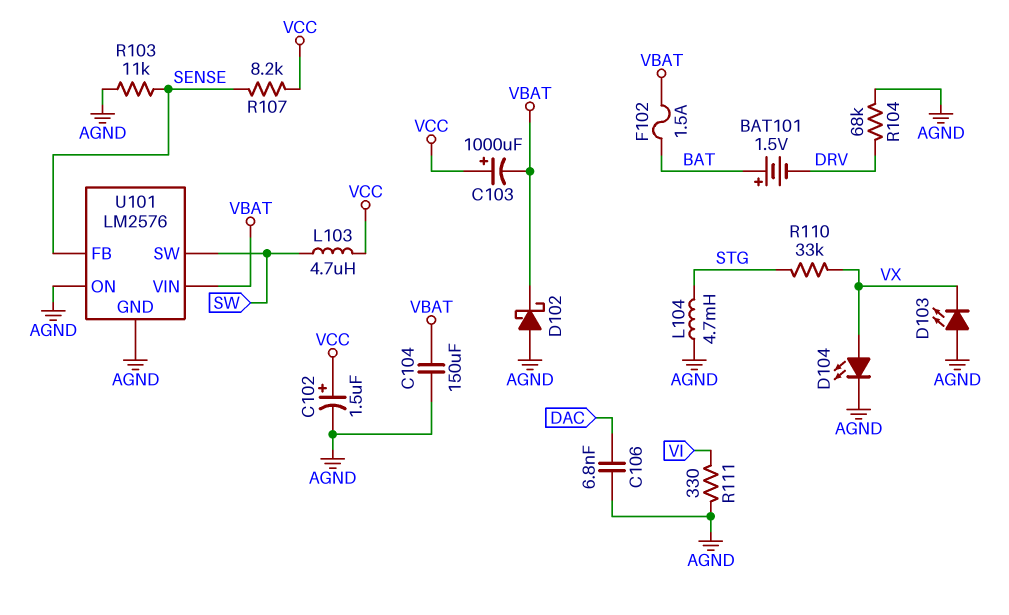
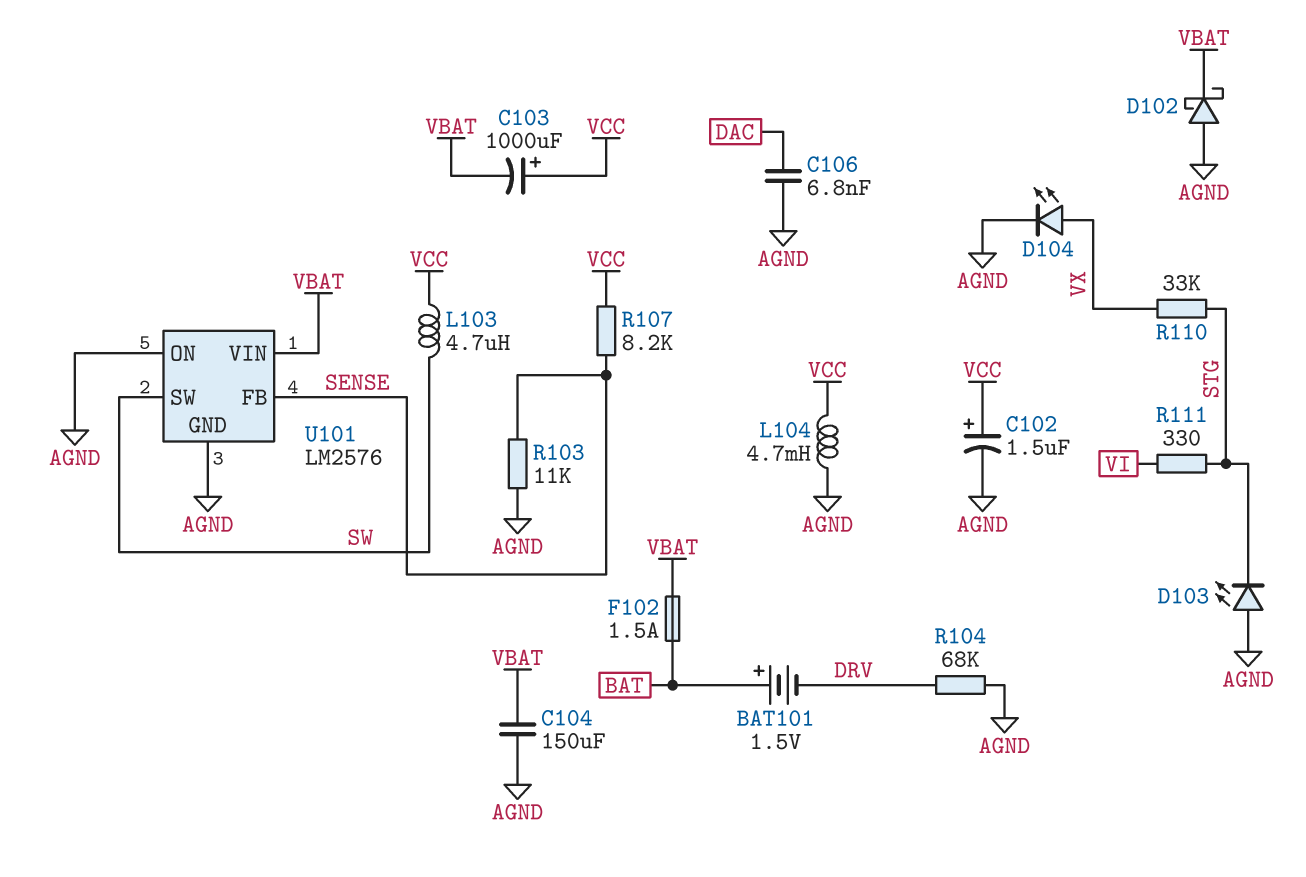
D103: LED (A AGND, K VX) -> LED (A AGND, K STG)
L104: 4.7mH (AGND, STG) -> 4.7mH (AGND, VCC)
R111: 330 (AGND, VI) -> 330 (STG, VI)

